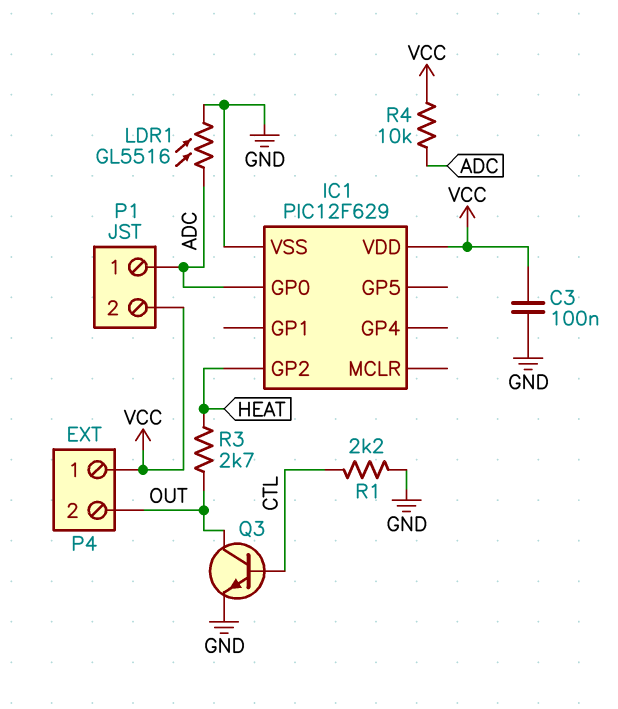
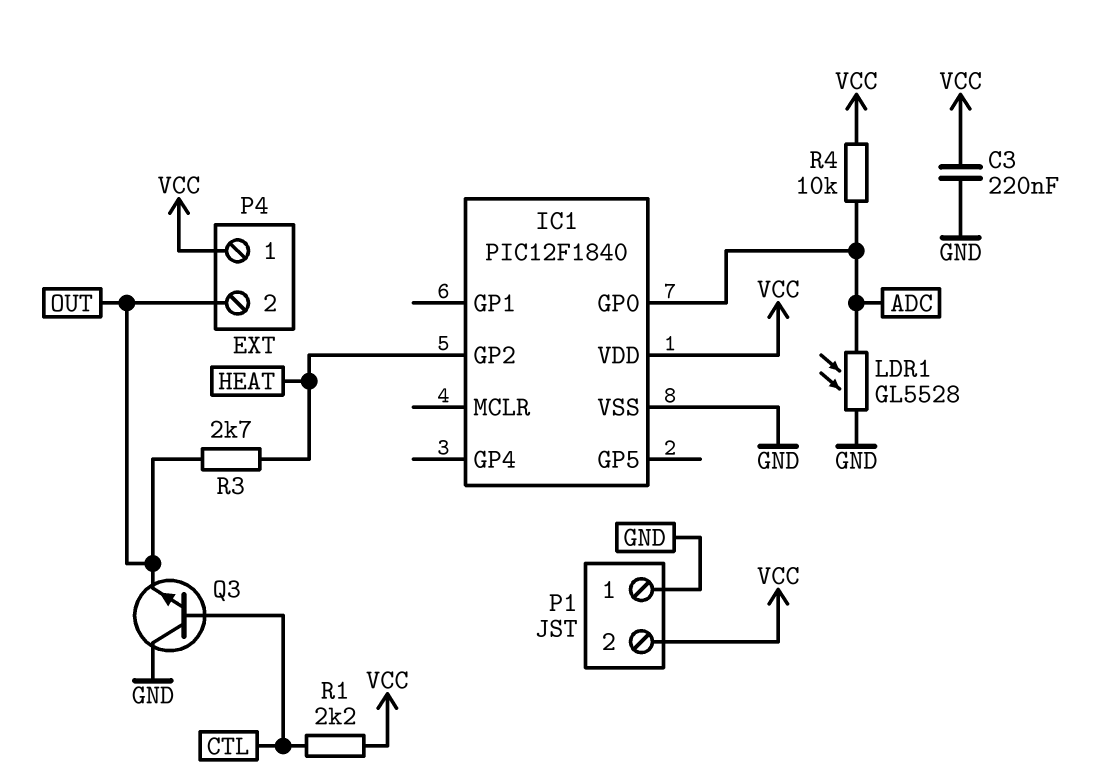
C3: 100nF (GND, VCC) -> 220nF (GND, VCC)
IC1: PIC12F629 -> PIC12F1840
LDR1: GL5516 (ADC, GND) -> GL5528 (ADC, GND)
P1 pin 1: ADC -> GND
Q3: NPN (B CTL, C OUT, E GND) -> NPN (B CTL, C GND, E OUT)
R1: 2.2k (CTL, GND) -> 2.2k (CTL, VCC)

